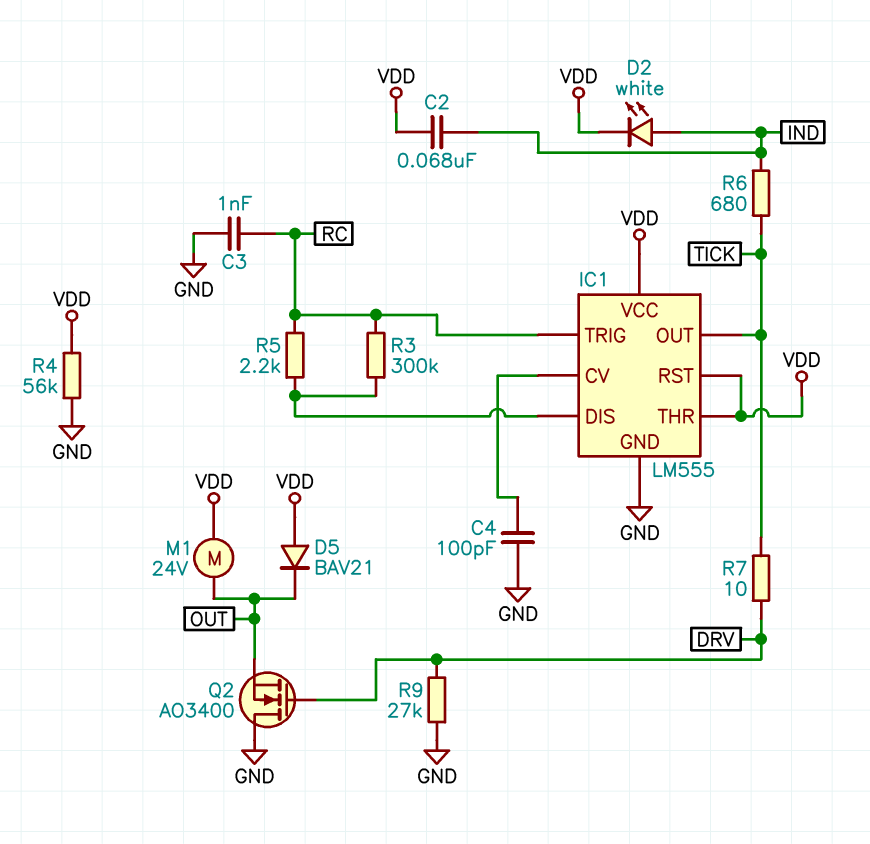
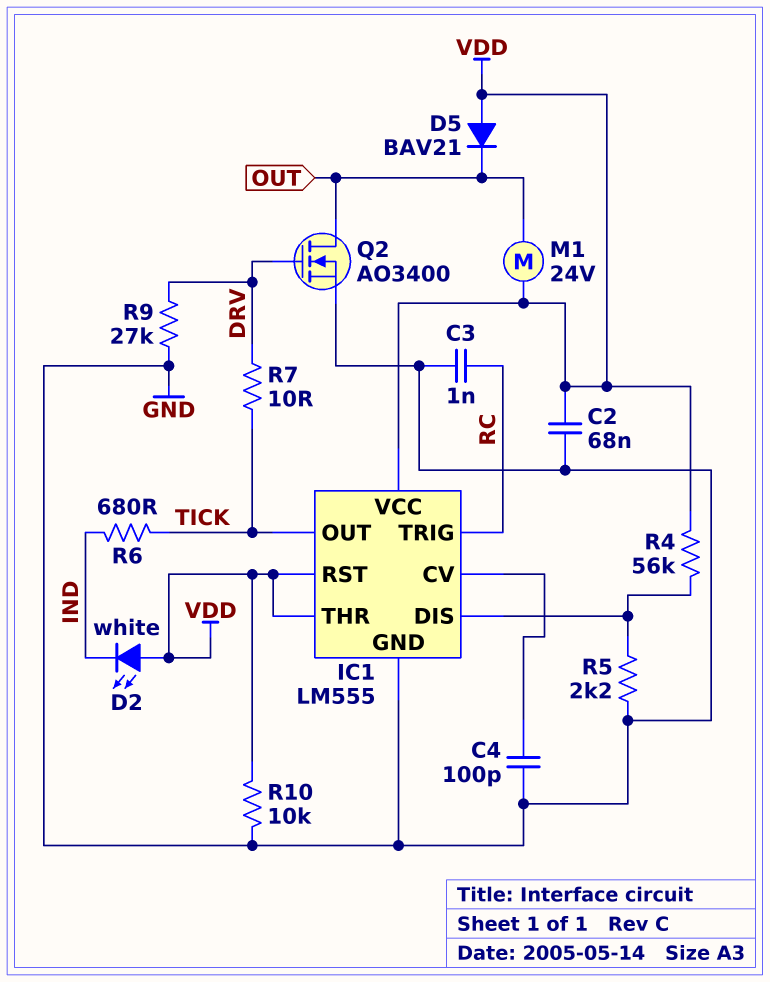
C2: 68nF (IND, VDD) -> 68nF (GND, VDD)
D2: LED white (A IND, K VDD) -> LED white (A VDD, K IND)
Q2: NMOS AO3400 (G DRV, D GND, S OUT) -> NMOS AO3400 (G DRV, D OUT, S GND)
R3: 300k (IC1/DIS, RC) -> none
R4: 56k (GND, VDD) -> 56k (IC1/DIS, VDD)
R5: 2.2k (IC1/DIS, RC) -> 2.2k (GND, IC1/DIS)
R10: none -> 10k (GND, VDD)

